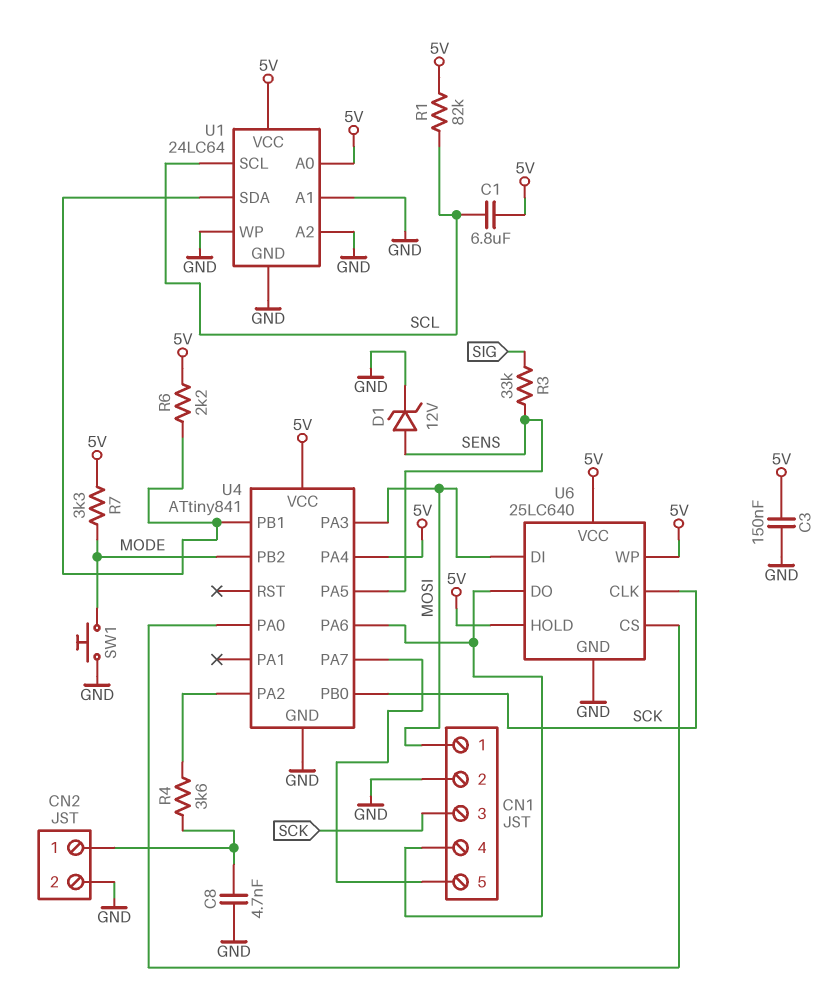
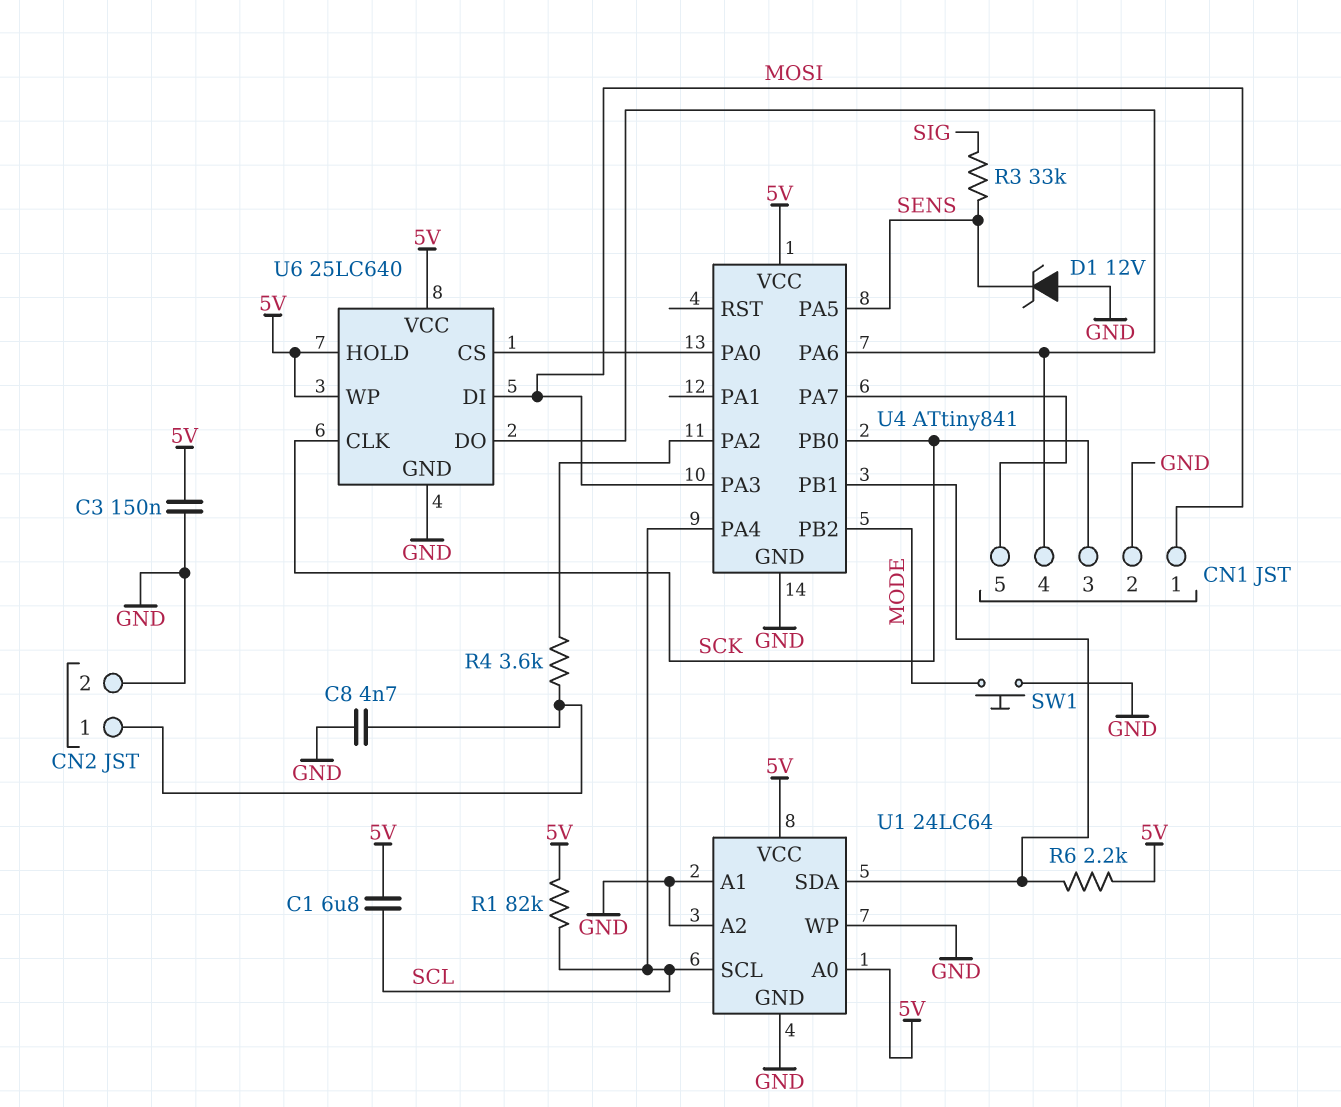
D1: zener 12V (A SENS, K GND) -> zener 12V (A GND, K SENS)
R7: 3.3k (5V, MODE) -> none
U4 pin PA4: 5V -> SCL

